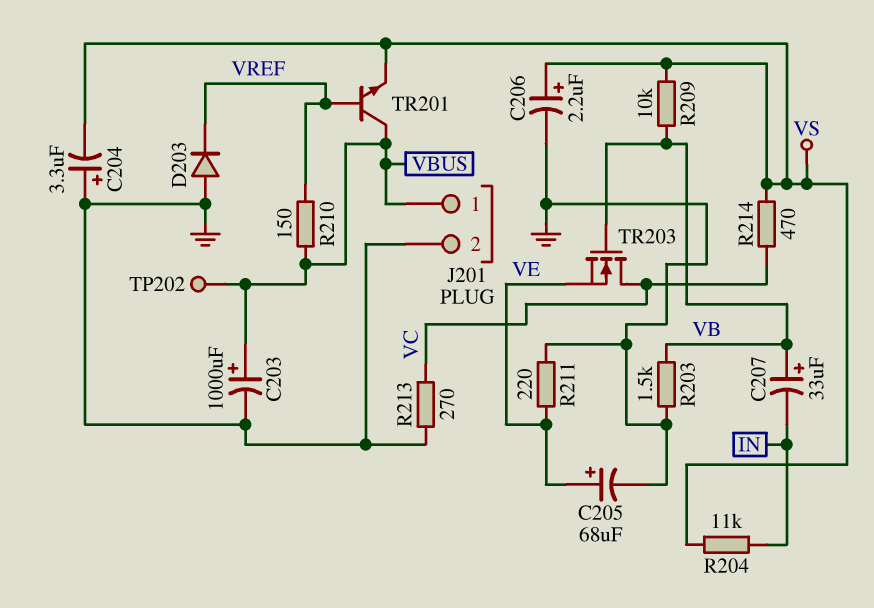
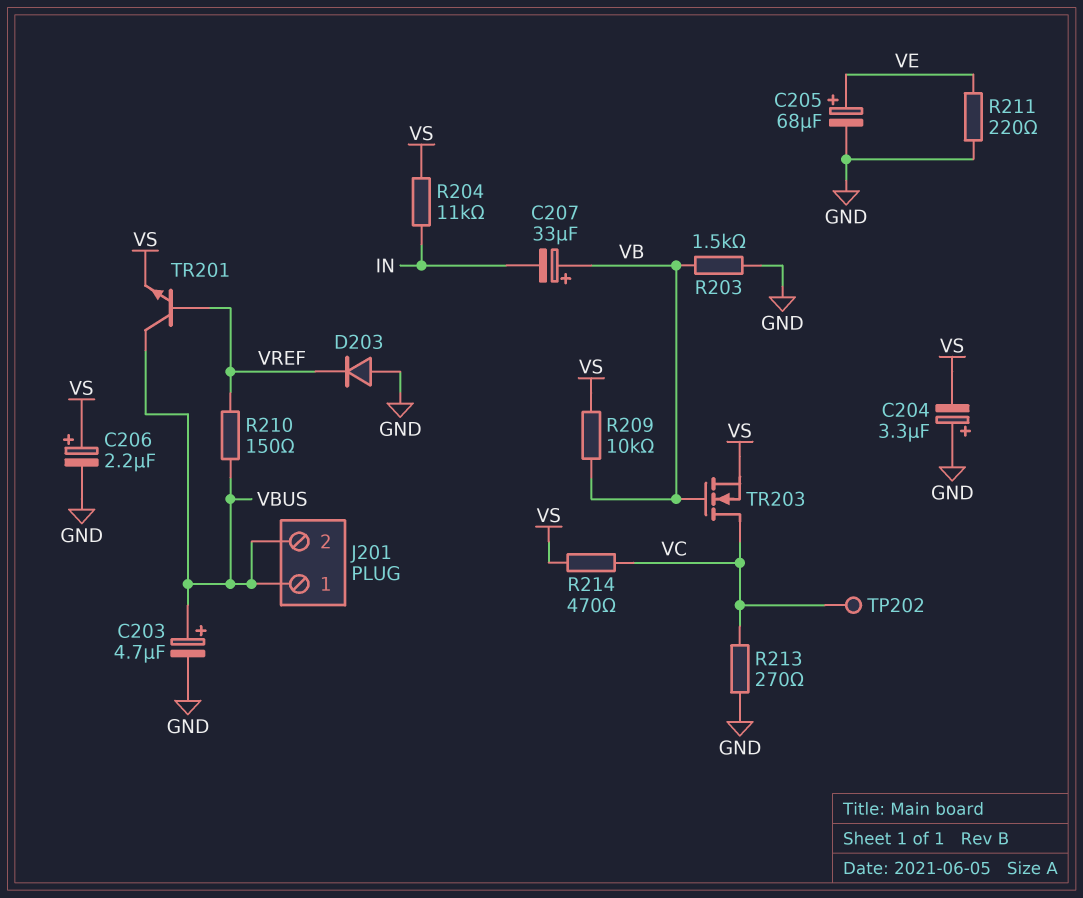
C203: 1000uF (plus VBUS, minus GND) -> 4.7uF (plus VBUS, minus GND)
J201 pin 2: GND -> VBUS
TP202: test point (VBUS) -> test point (VC)
TR203: NMOS (G VB, D VC, S VE) -> NMOS (G VB, D VC, S VS)

